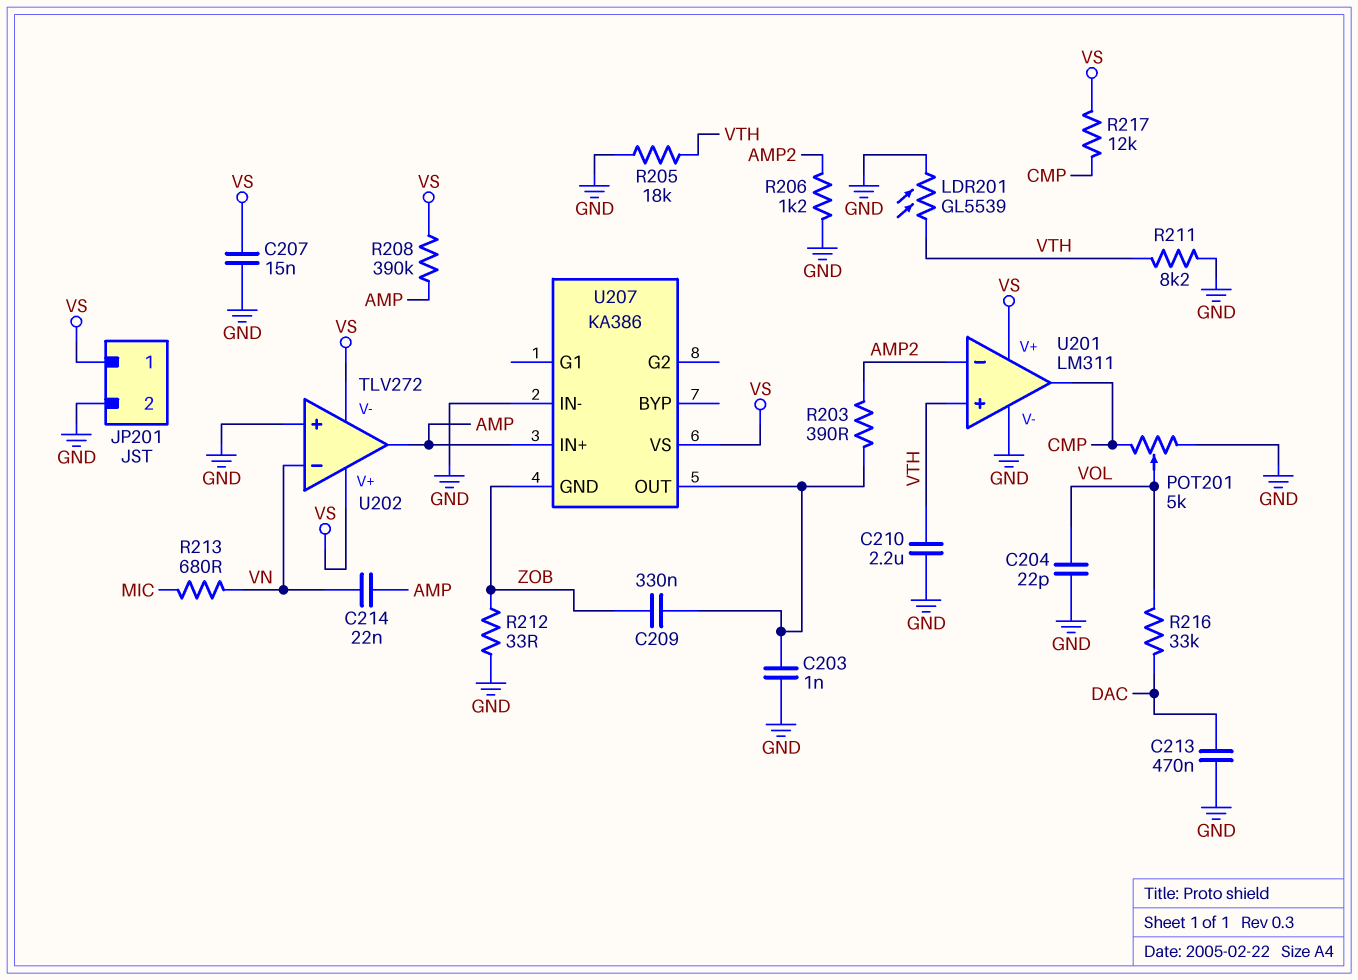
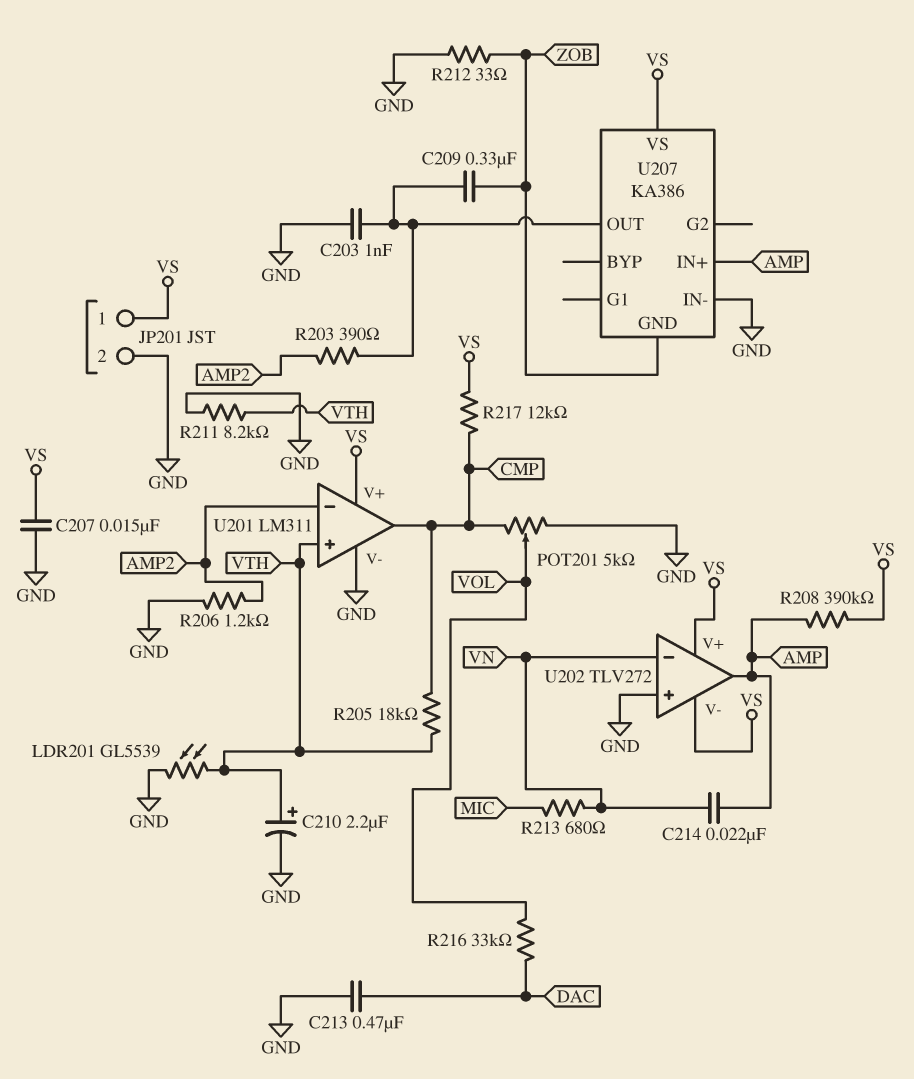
C204: 22pF (GND, VOL) -> none
C210: 2.2uF (GND, VTH) -> 2.2uF (plus VTH, minus GND)
R205: 18k (GND, VTH) -> 18k (CMP, VTH)

